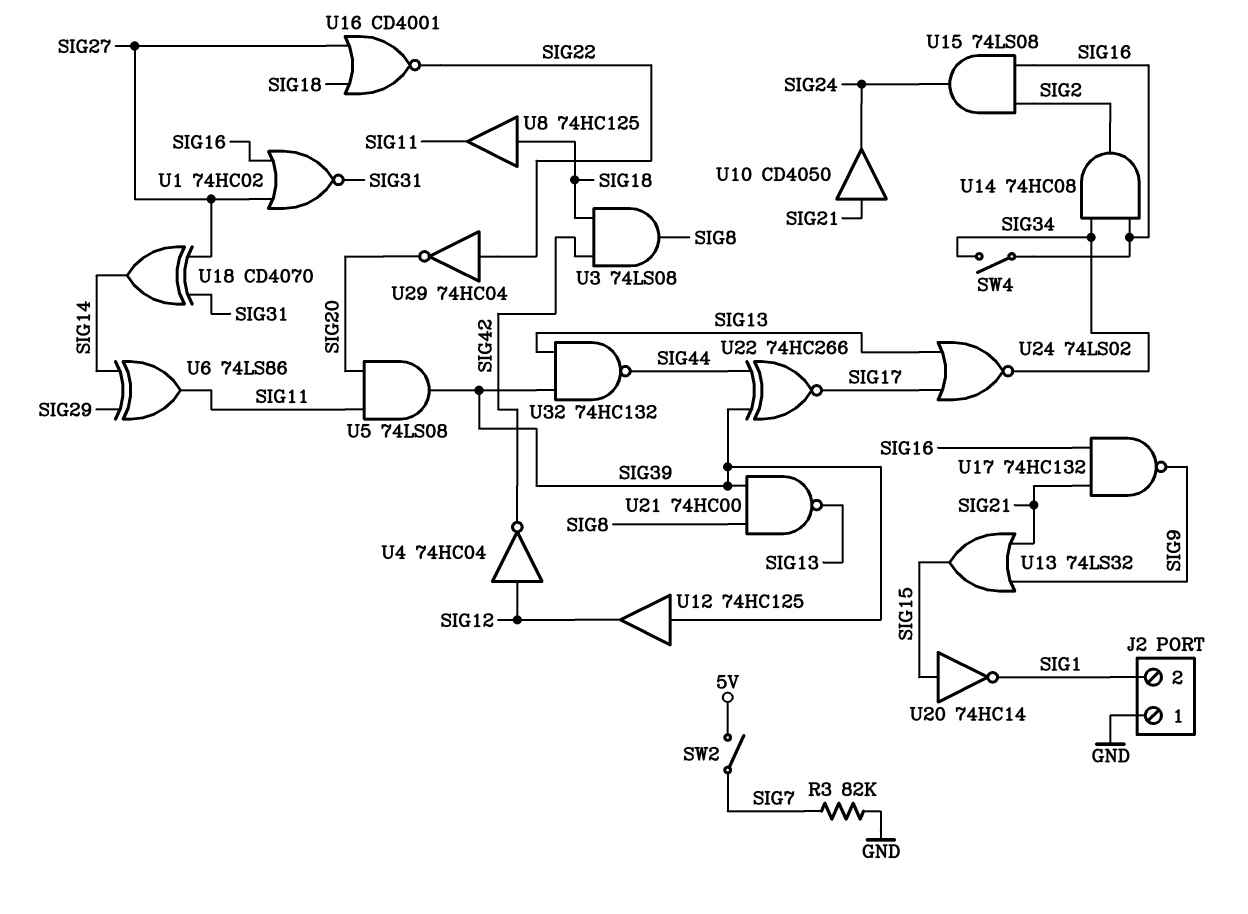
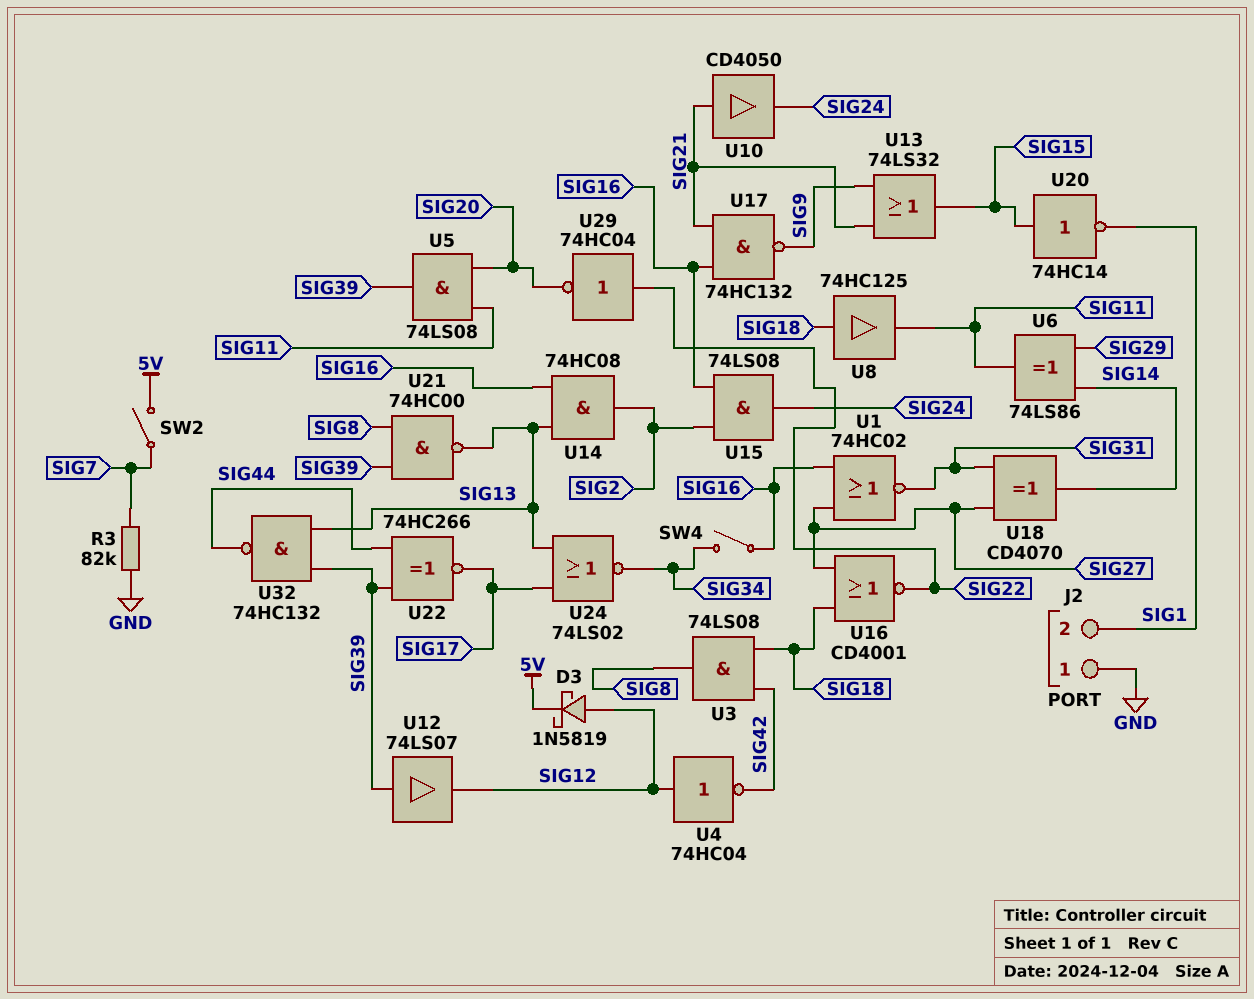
D3: none -> schottky 1N5819 (A SIG12, K 5V)
U12: buffer 74HC125 (in SIG39, out SIG12) -> buffer 74LS07 (in SIG39, out SIG12)
U14: AND 74HC08 (in SIG16, in SIG34, out SIG2) -> AND 74HC08 (in SIG13, in SIG16, out SIG2)

